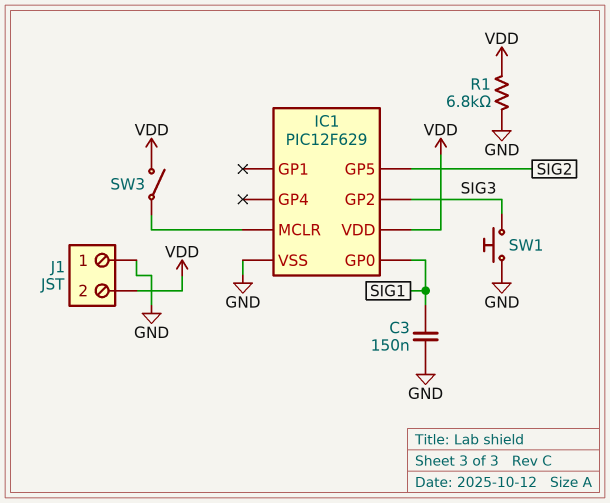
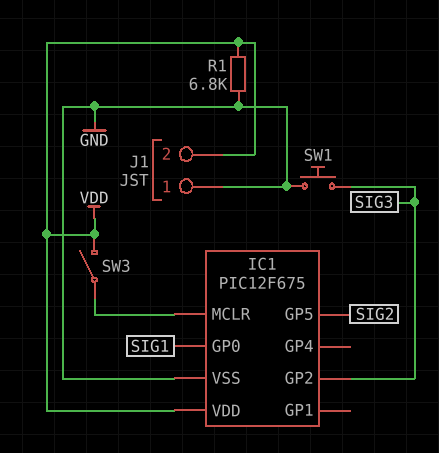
C3: 150nF (GND, SIG1) -> none
IC1: PIC12F629 -> PIC12F675

